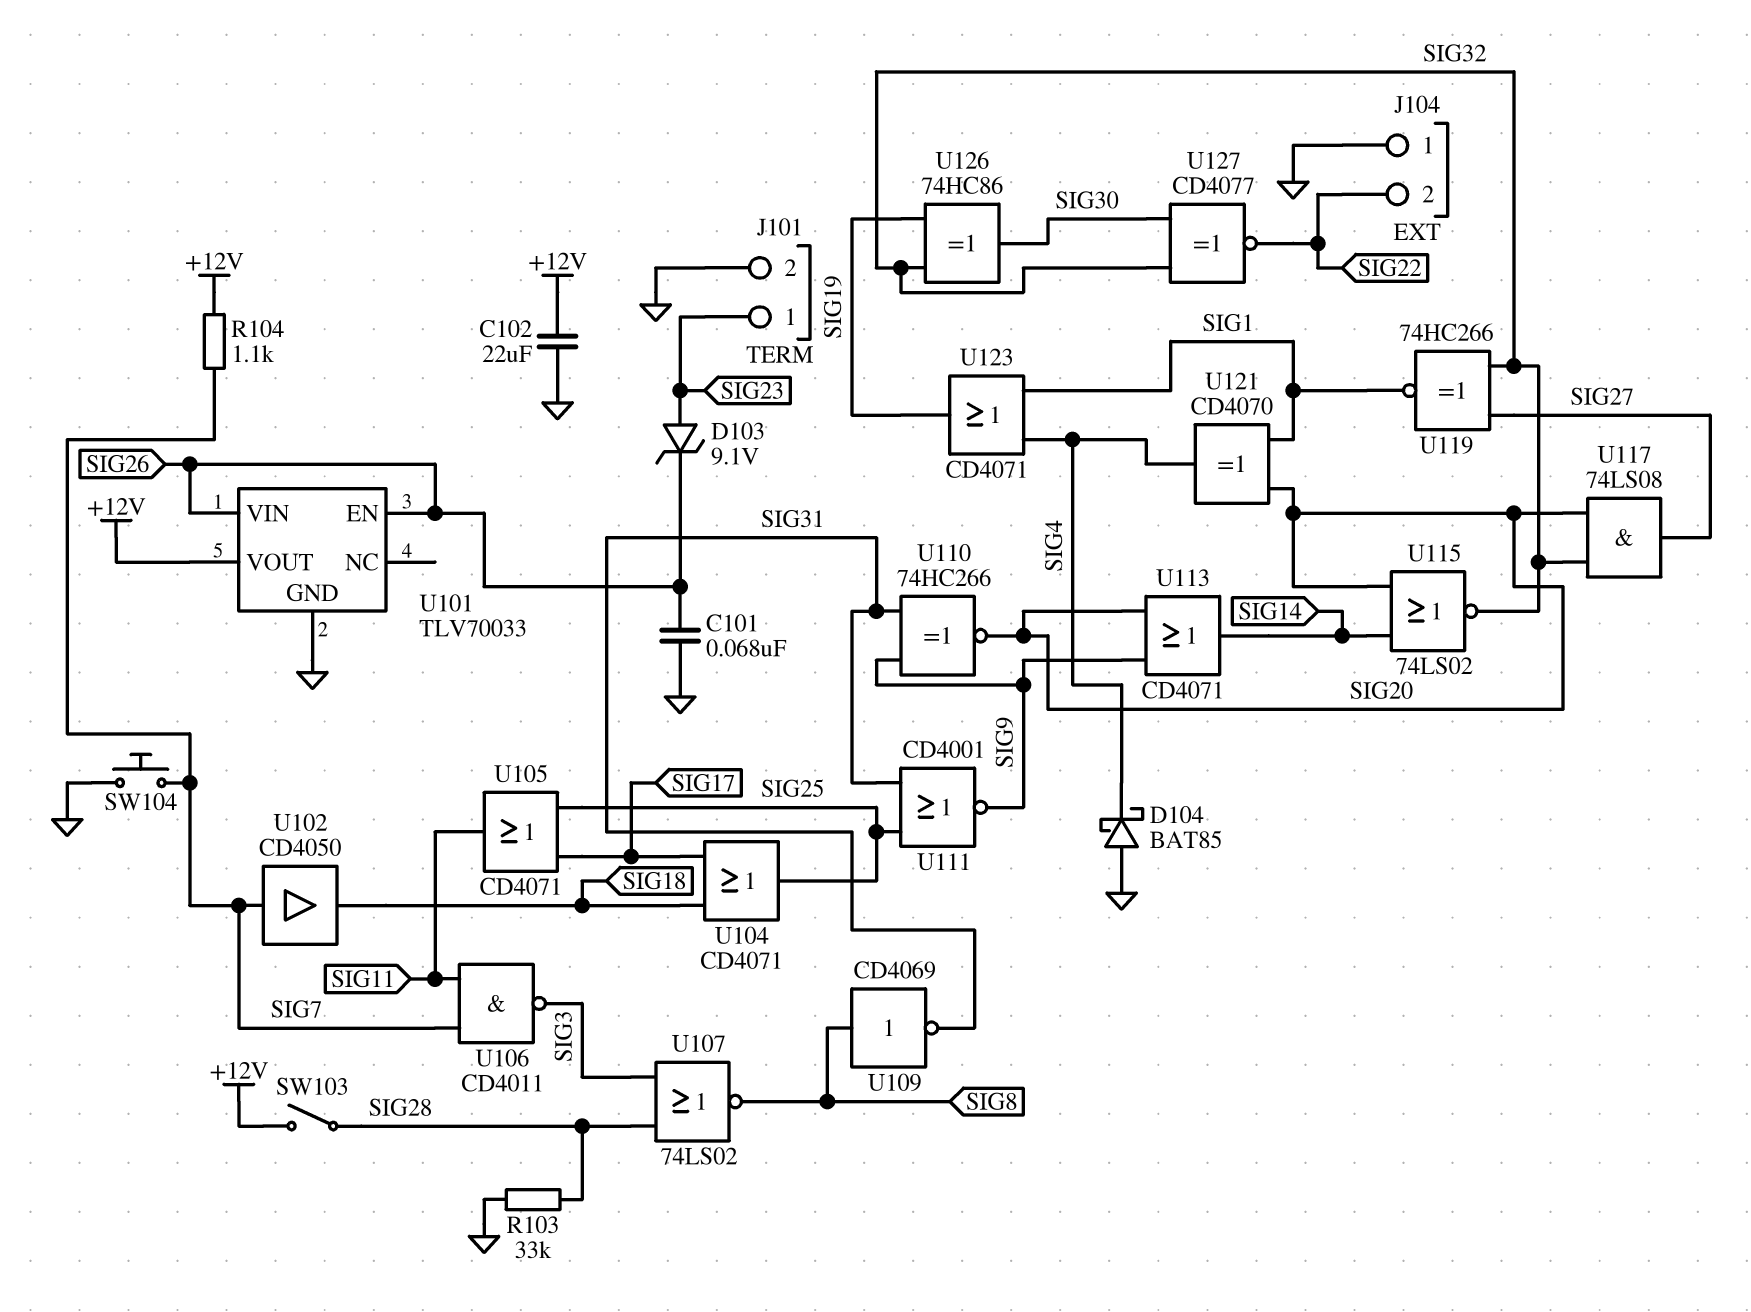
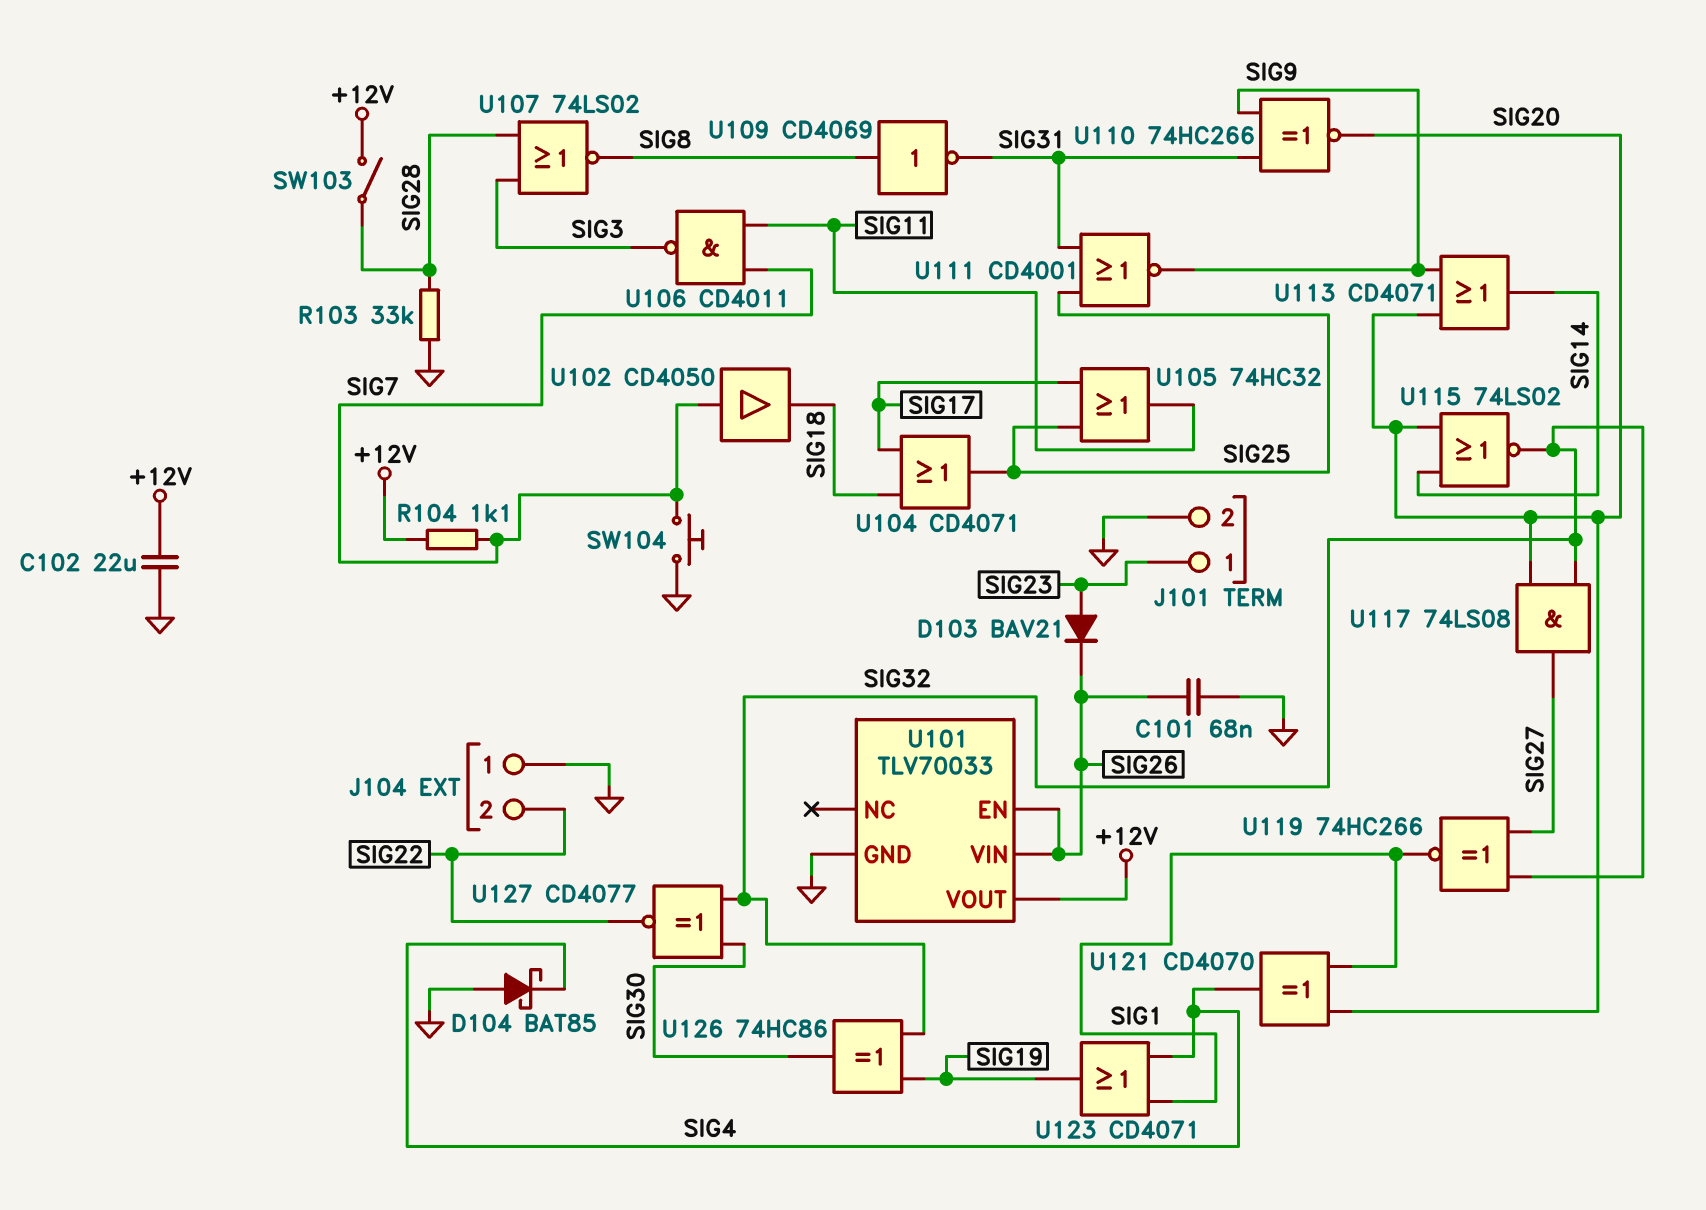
D103: zener 9.1V (A SIG23, K SIG26) -> diode BAV21 (A SIG23, K SIG26)
U105: OR CD4071 (in SIG17, in SIG25, out SIG11) -> OR 74HC32 (in SIG17, in SIG25, out SIG11)

